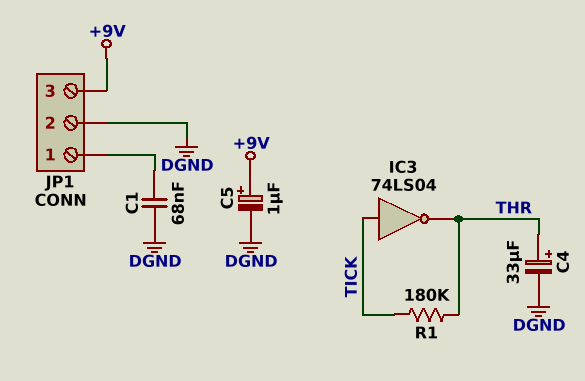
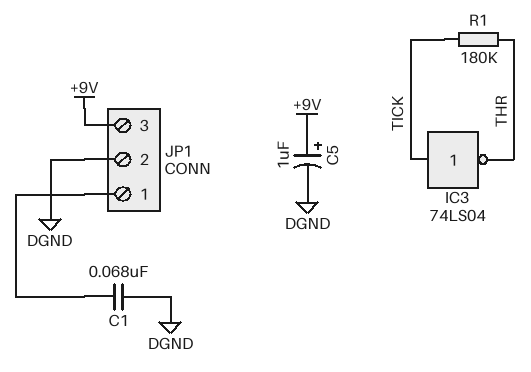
C4: 33uF (plus THR, minus DGND) -> none

